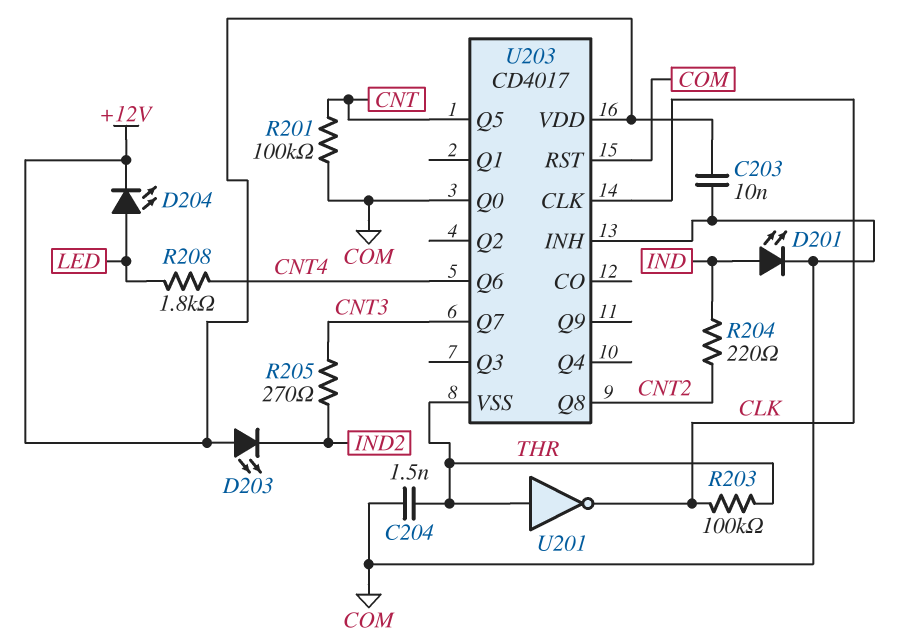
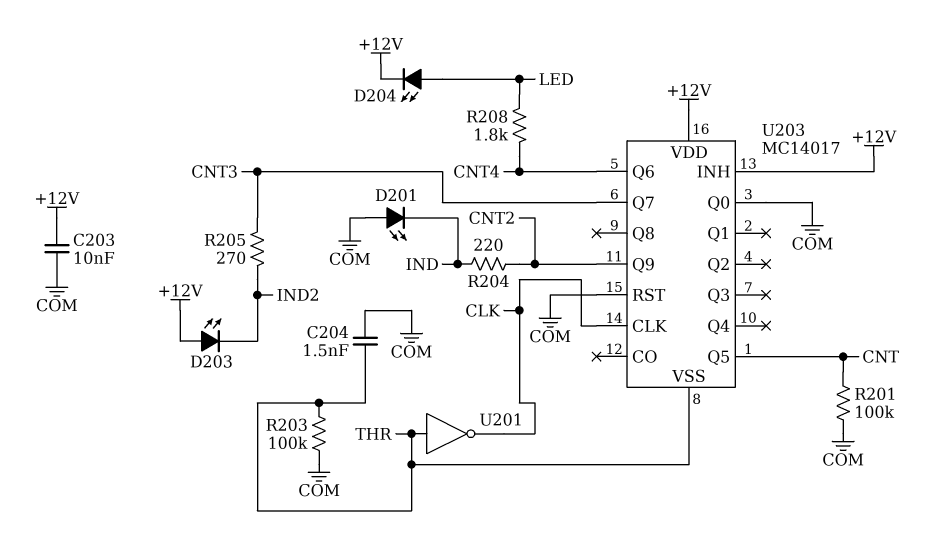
D201: LED (A IND, K COM) -> LED (A COM, K IND)
R203: 100k (CLK, THR) -> 100k (COM, THR)
U203: CD4017 -> MC14017
U203 pin INH: COM -> +12V
U203 pin Q8: CNT2 -> none
U203 pin Q9: none -> CNT2

